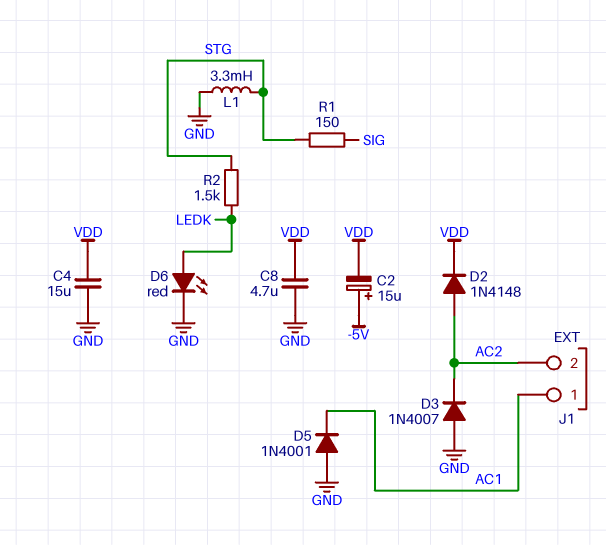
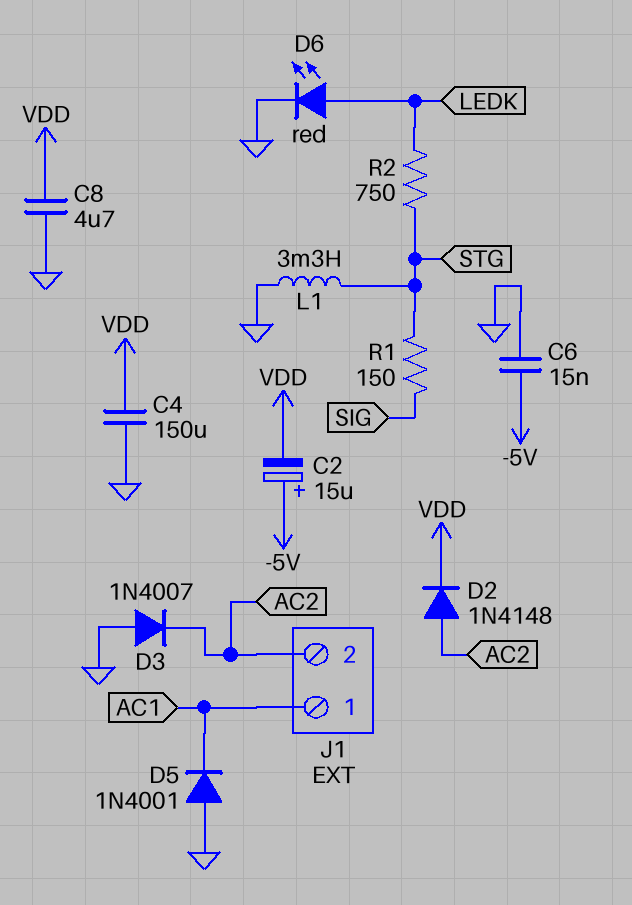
C4: 15uF (GND, VDD) -> 150uF (GND, VDD)
C6: none -> 15nF (-5V, GND)
R2: 1.5k (LEDK, STG) -> 750 (LEDK, STG)

